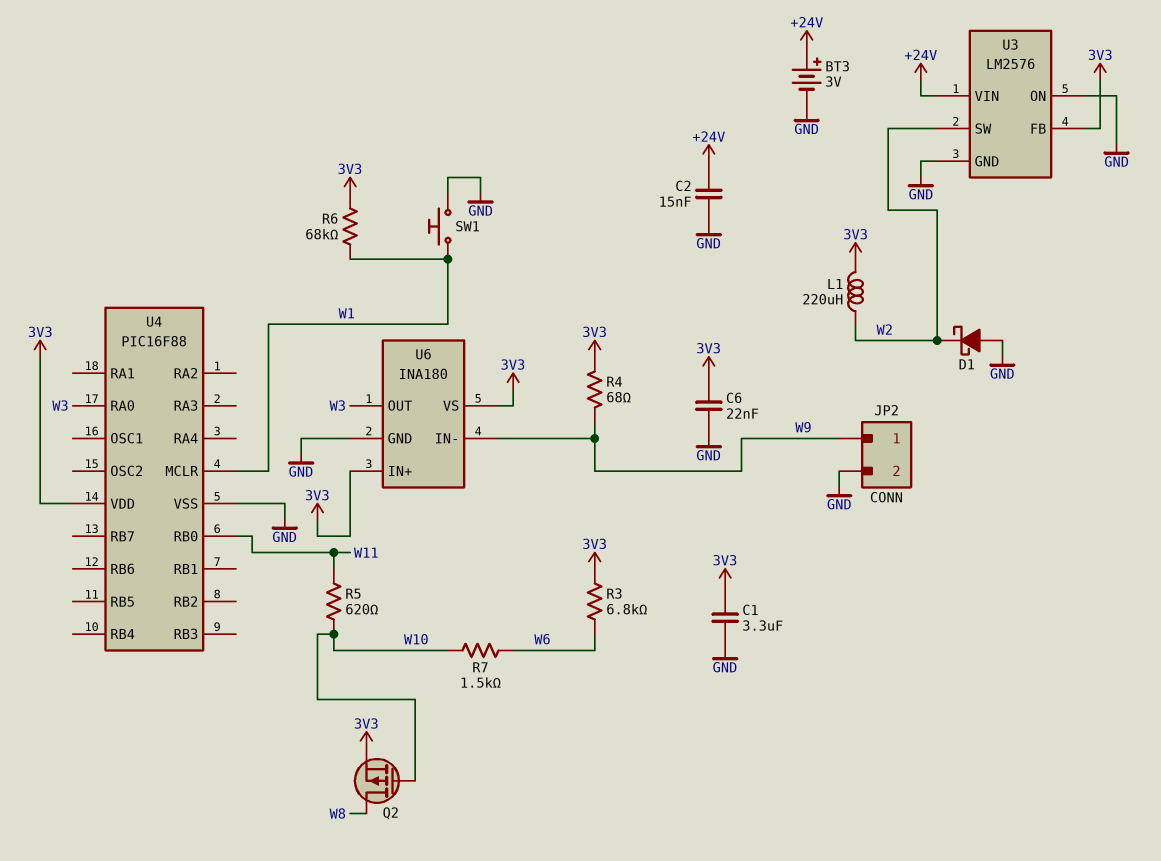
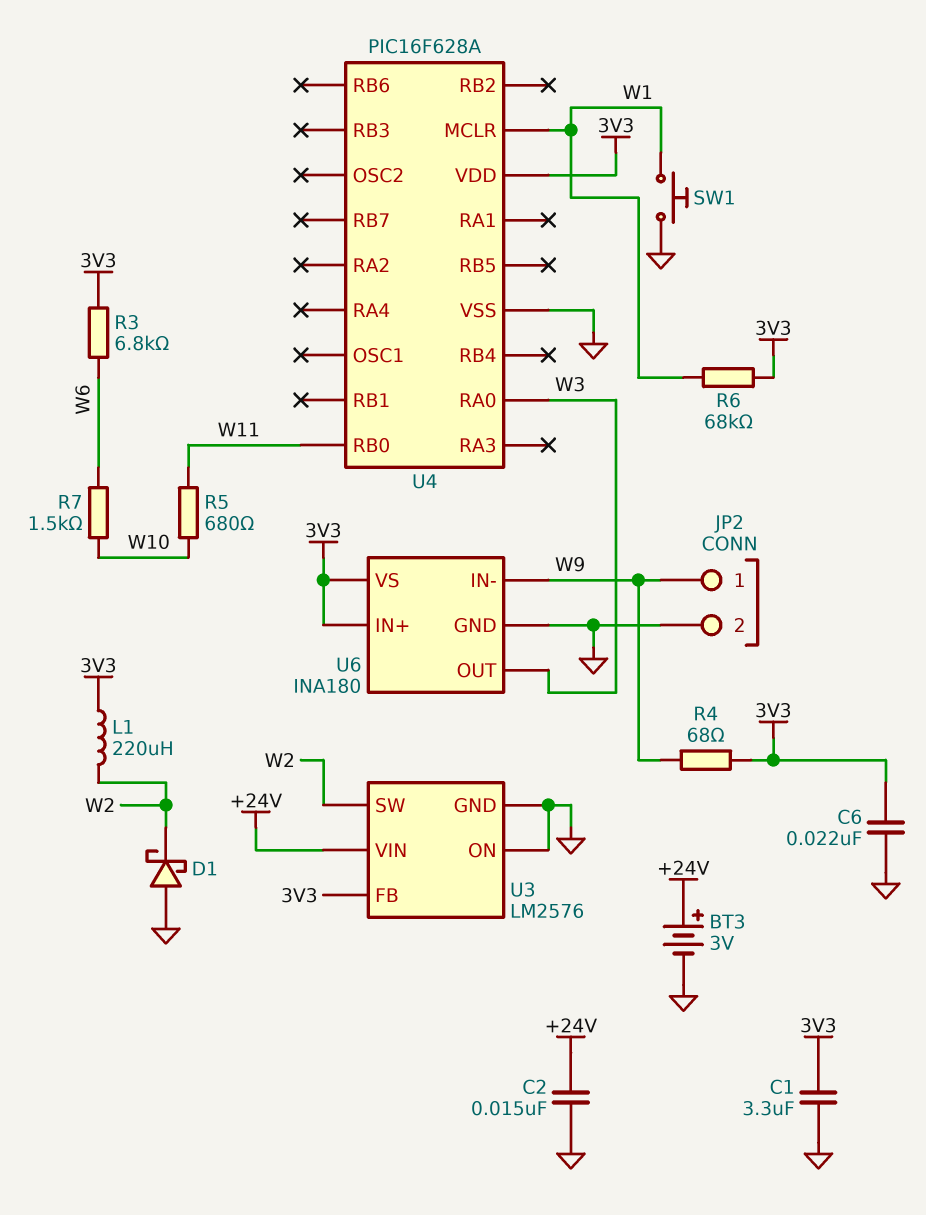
Q2: PMOS (G W10, D W8, S 3V3) -> none
R5: 620 (W10, W11) -> 680 (W10, W11)
U4: PIC16F88 -> PIC16F628A

